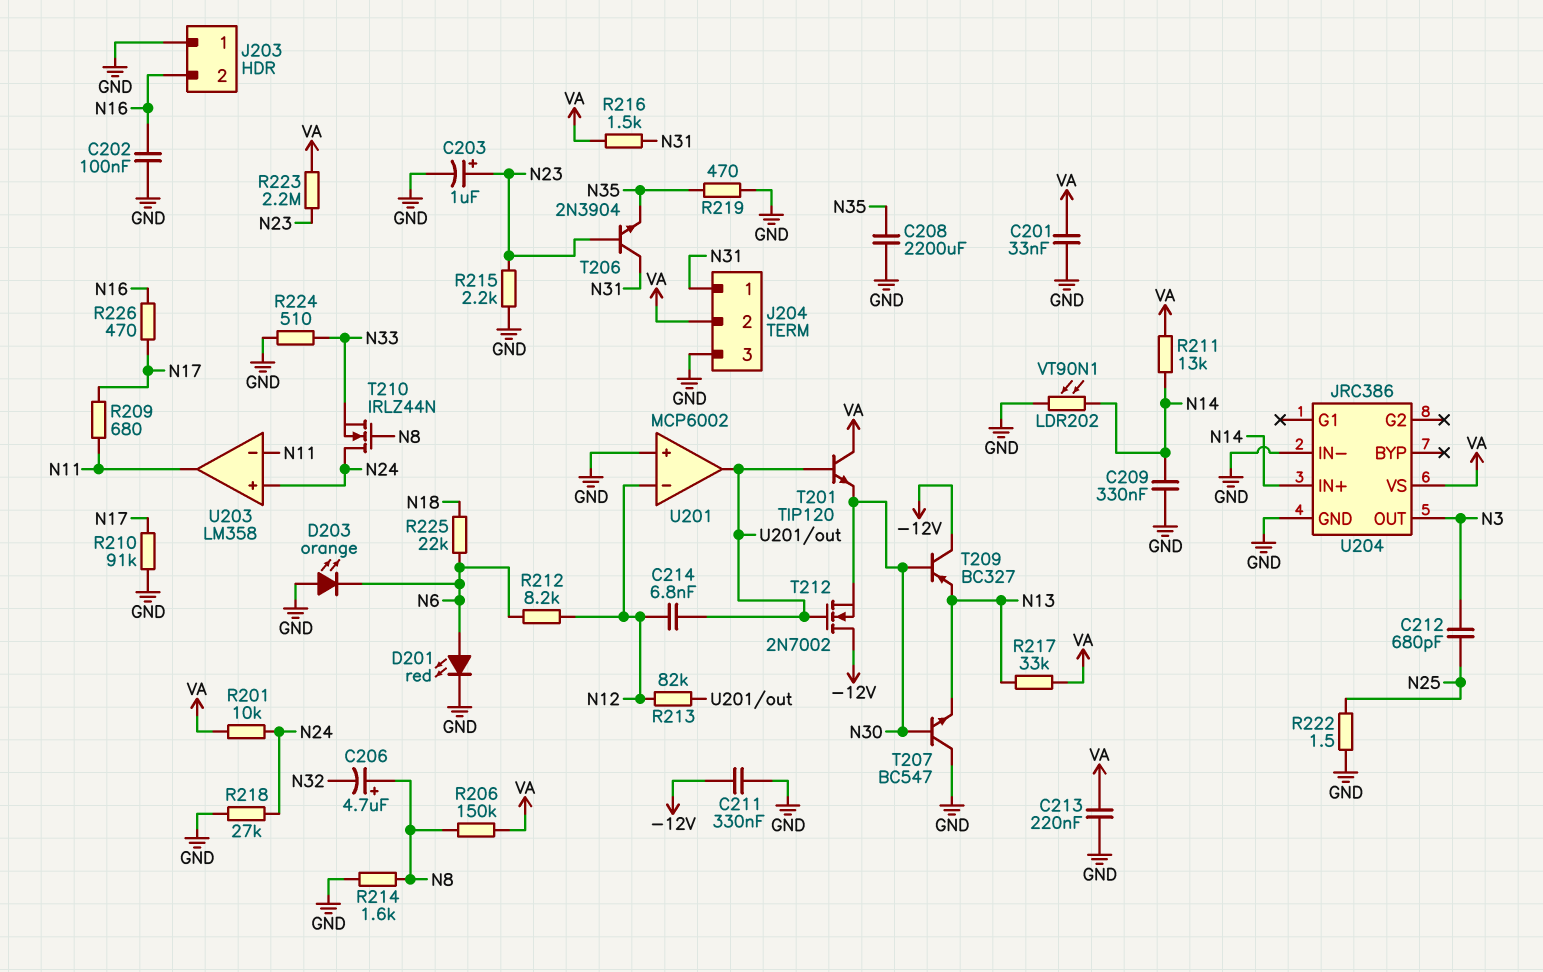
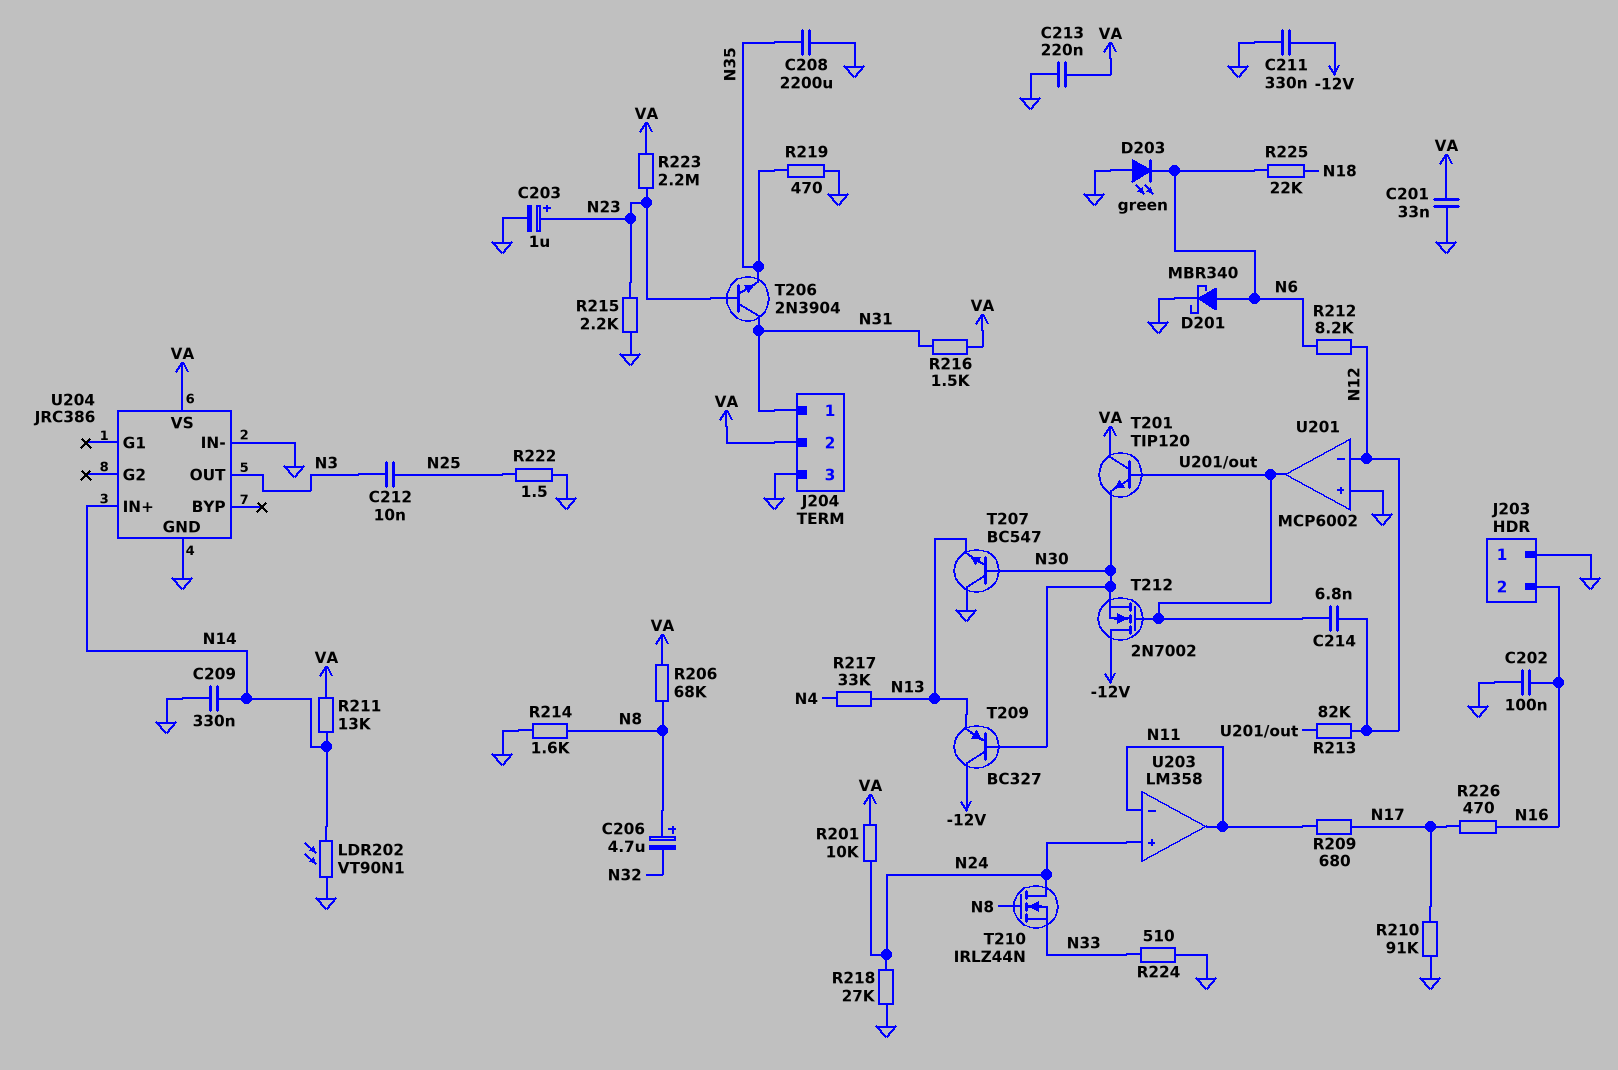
C212: 680pF (N3, N25) -> 10nF (N3, N25)
D201: LED red (A N6, K GND) -> schottky MBR340 (A N6, K GND)
D203: LED orange (A GND, K N6) -> LED green (A GND, K N6)
R206: 150k (N8, VA) -> 68k (N8, VA)
R217: 33k (N13, VA) -> 33k (N4, N13)

